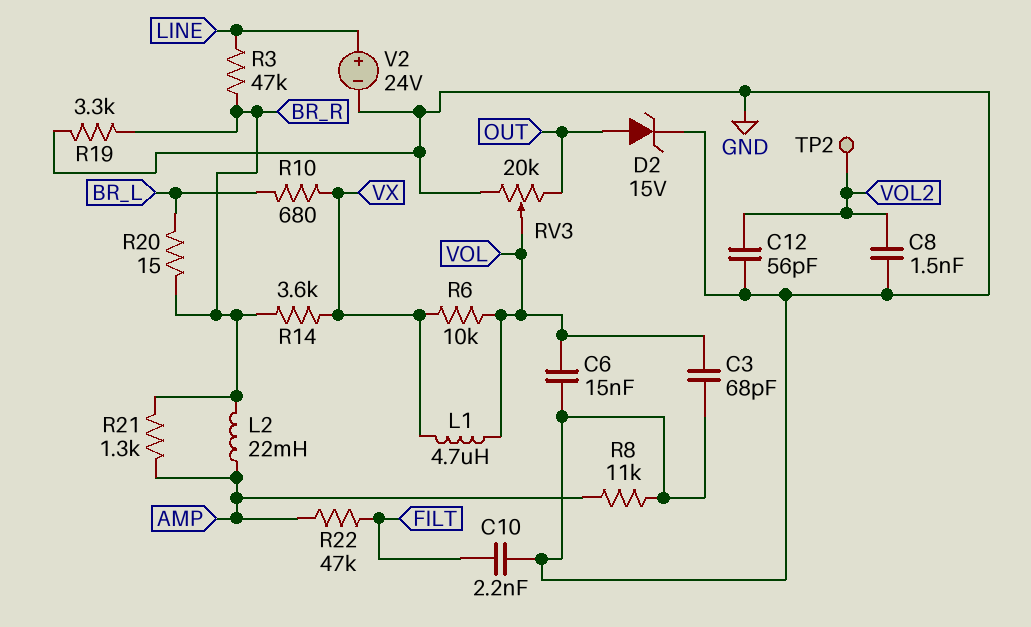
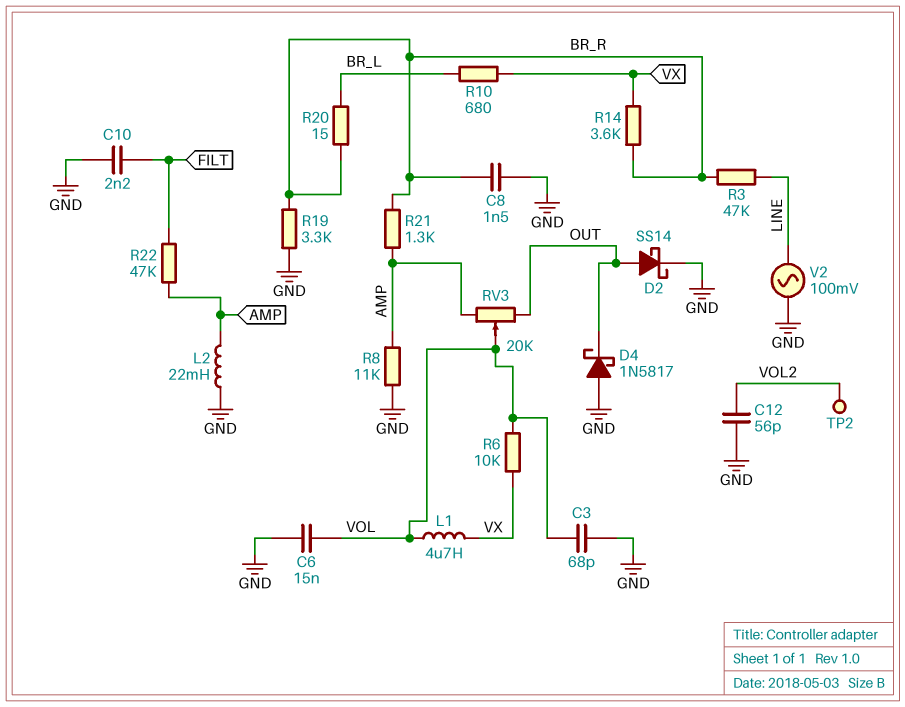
C8: 1.5nF (GND, VOL2) -> 1.5nF (BR_R, GND)
D2: zener 15V (A OUT, K GND) -> schottky SS14 (A OUT, K GND)
D4: none -> schottky 1N5817 (A GND, K OUT)
L2: 22mH (AMP, BR_R) -> 22mH (AMP, GND)
RV3: 20k (GND, OUT, wiper VOL) -> 20k (AMP, OUT, wiper VOL)
V2: 24V (plus LINE, minus GND) -> AC 100mV (GND, LINE)

